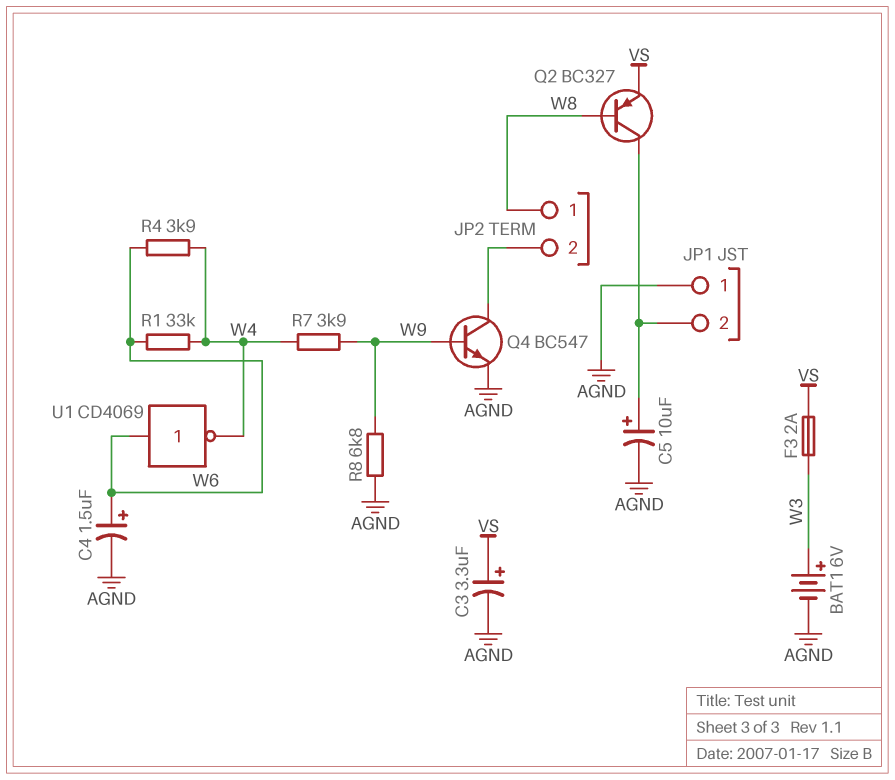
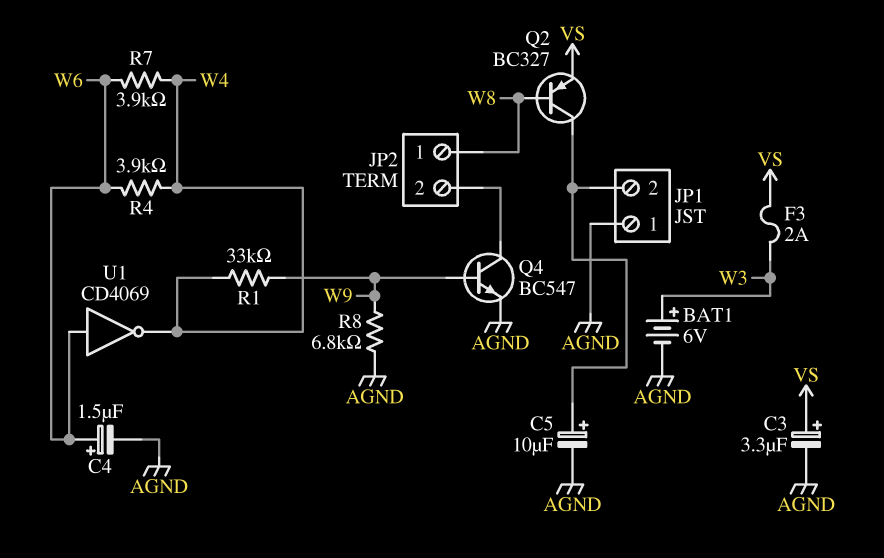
R1: 33k (W4, W6) -> 33k (W4, W9)
R7: 3.9k (W4, W9) -> 3.9k (W4, W6)

